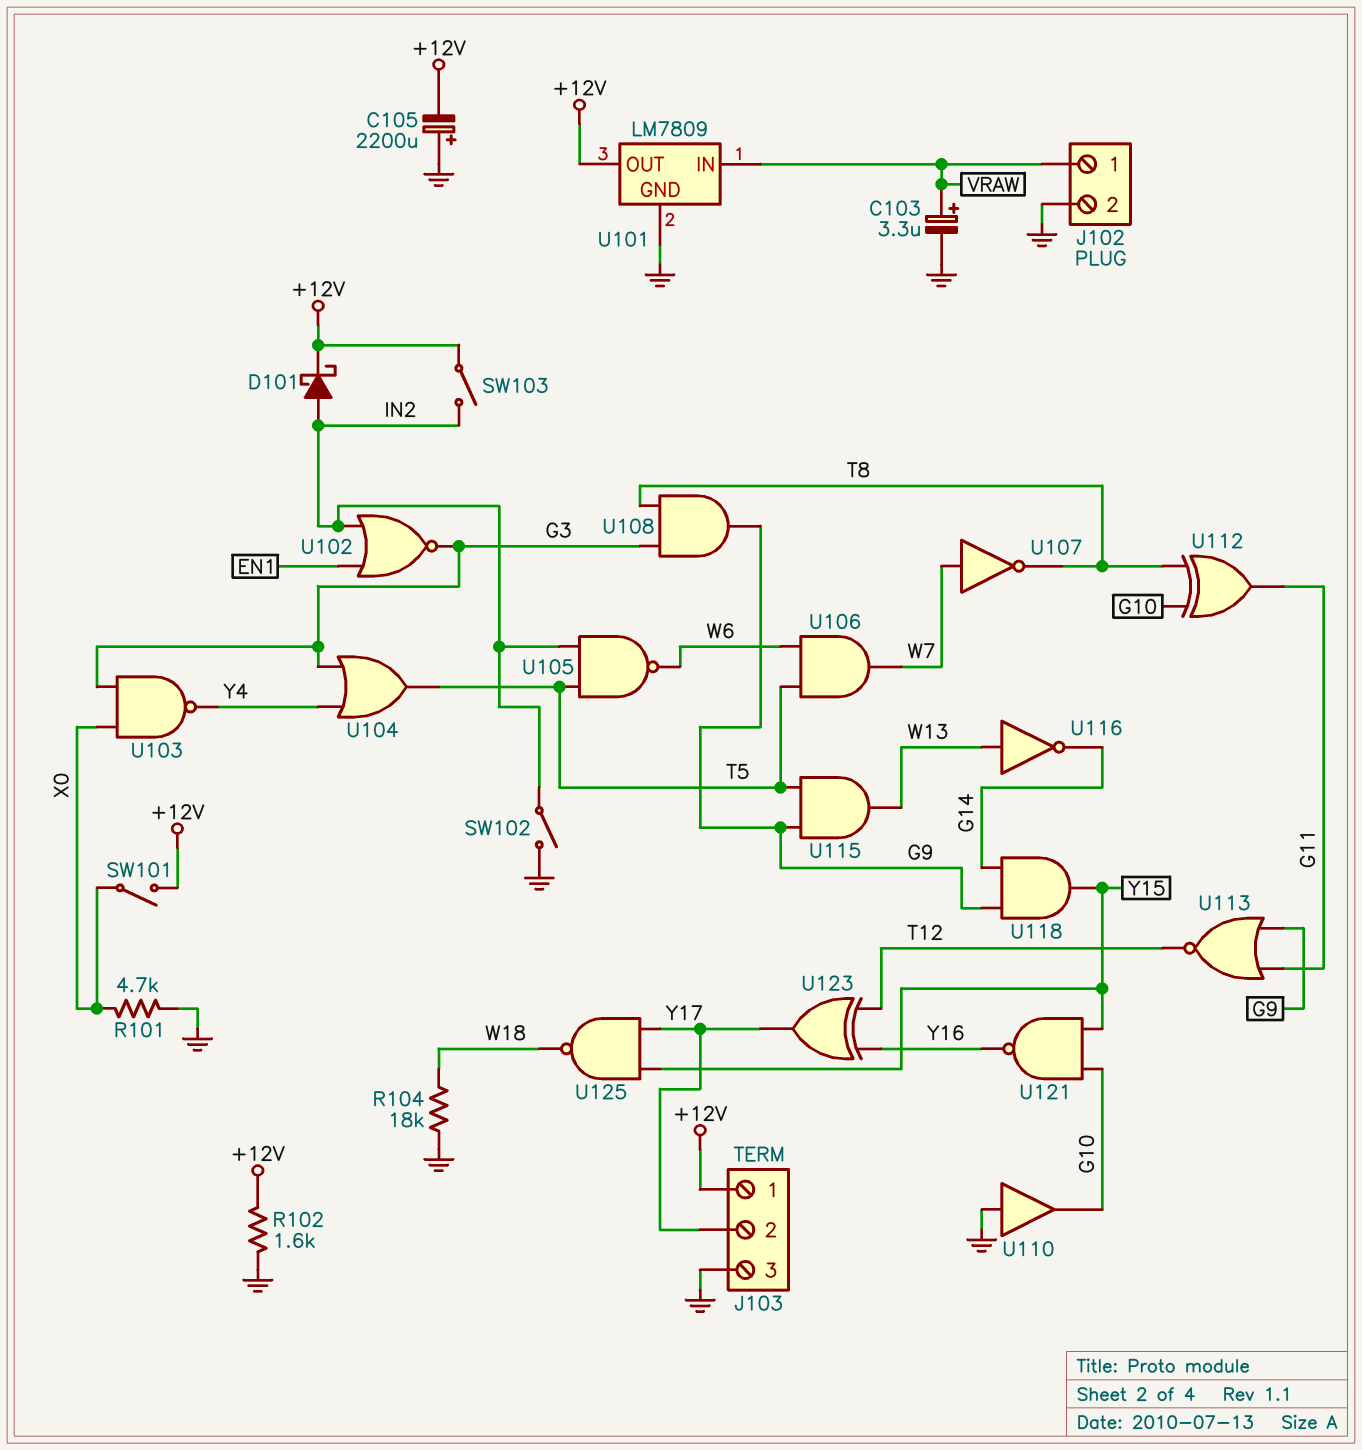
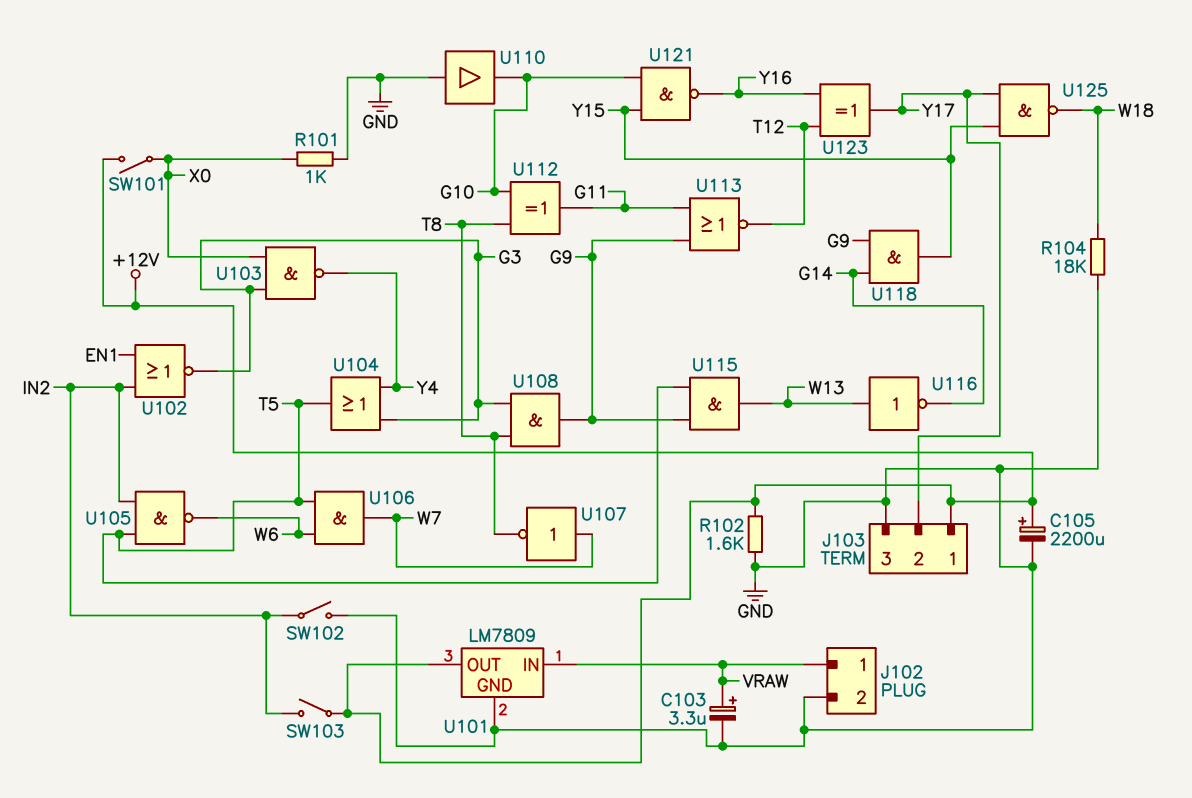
C105: 2200uF (plus GND, minus +12V) -> 2200uF (plus +12V, minus GND)
D101: schottky (A IN2, K +12V) -> none
R101: 4.7k (GND, X0) -> 1k (GND, X0)

